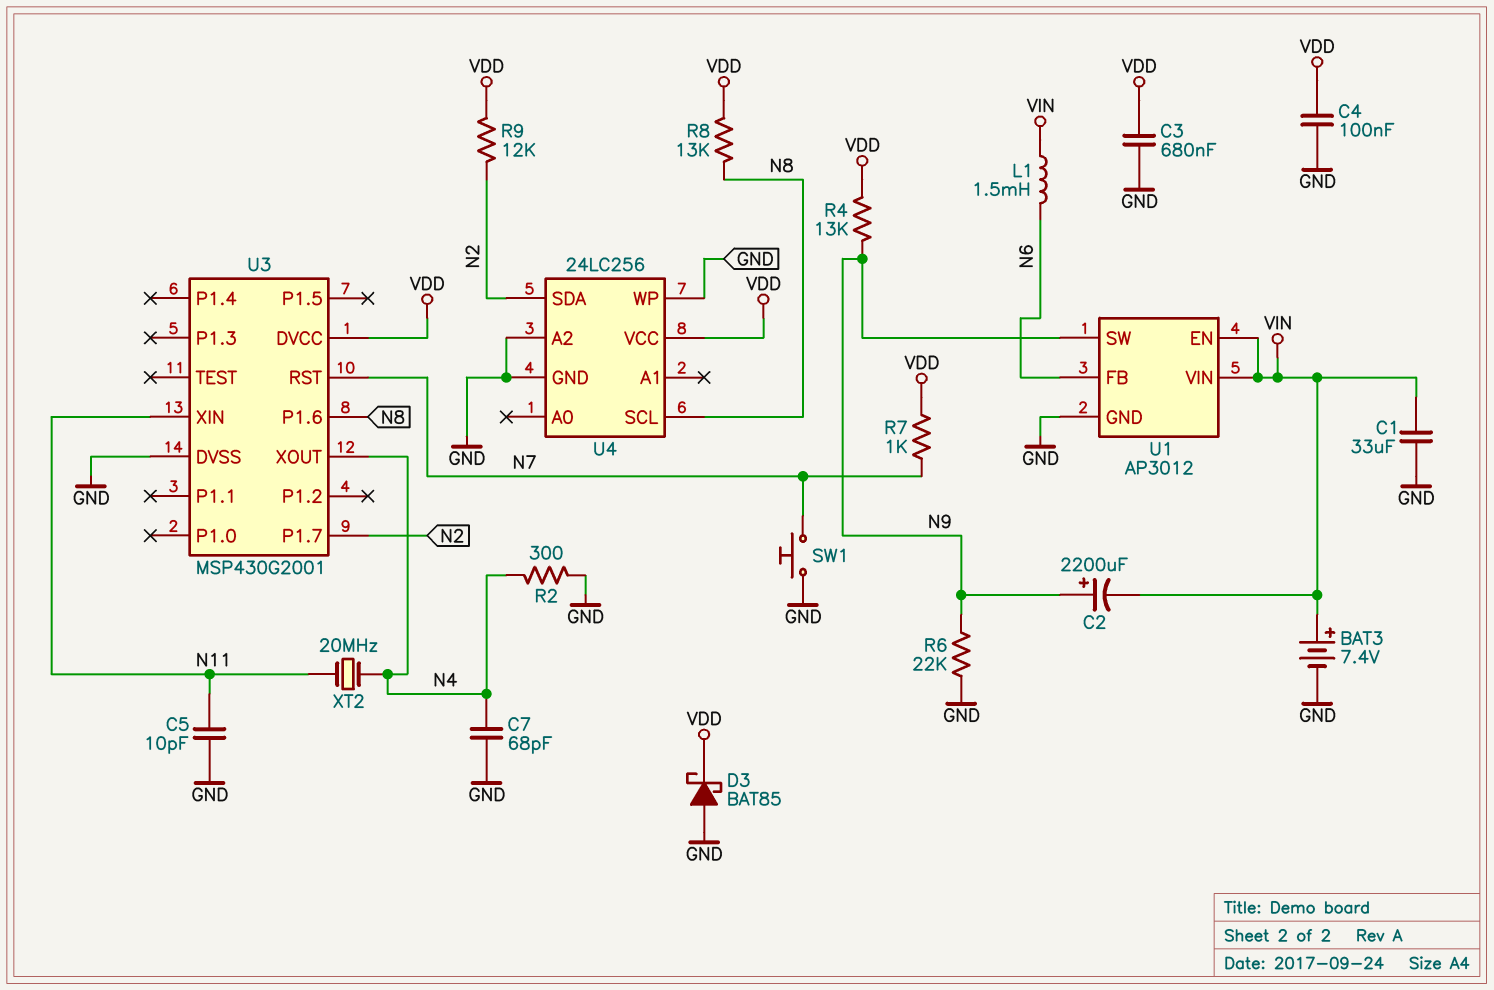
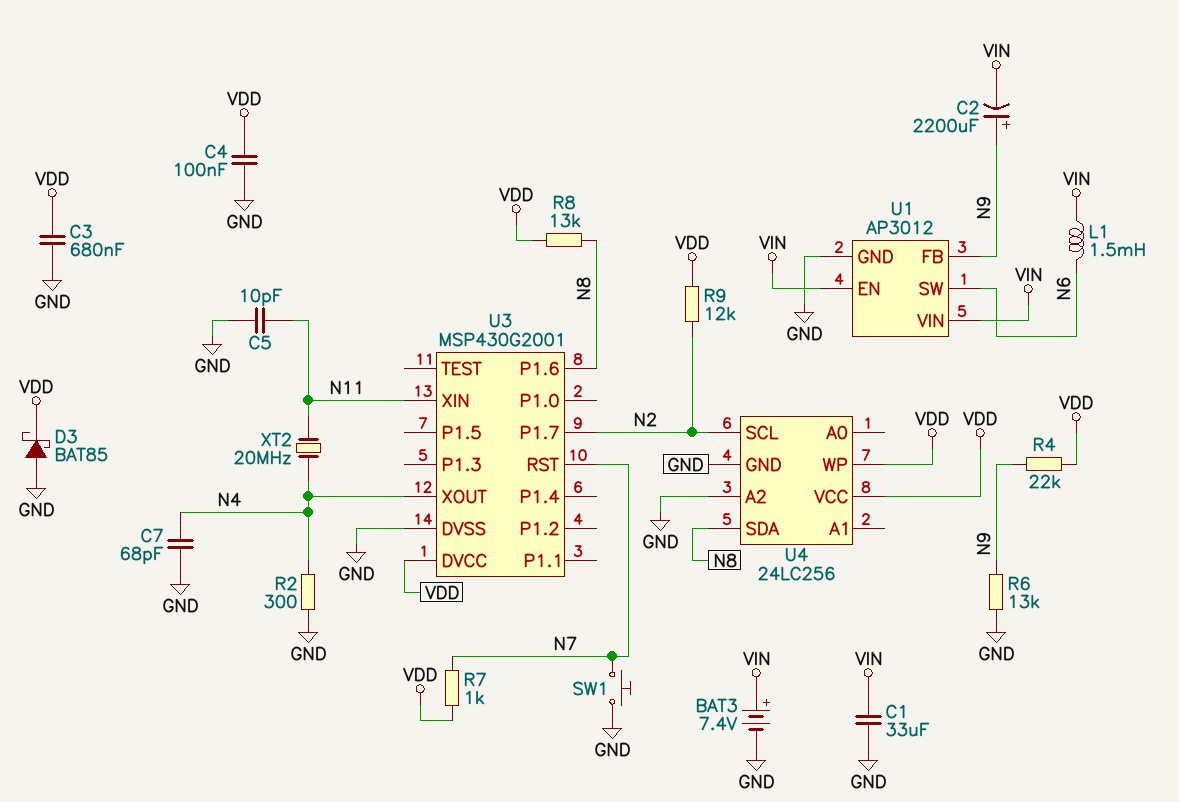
R4: 13k (N9, VDD) -> 22k (N9, VDD)
R6: 22k (GND, N9) -> 13k (GND, N9)
U1 pin FB: N6 -> N9
U1 pin SW: N9 -> N6
U4 pin SCL: N8 -> N2
U4 pin SDA: N2 -> N8
U4 pin WP: GND -> VDD

